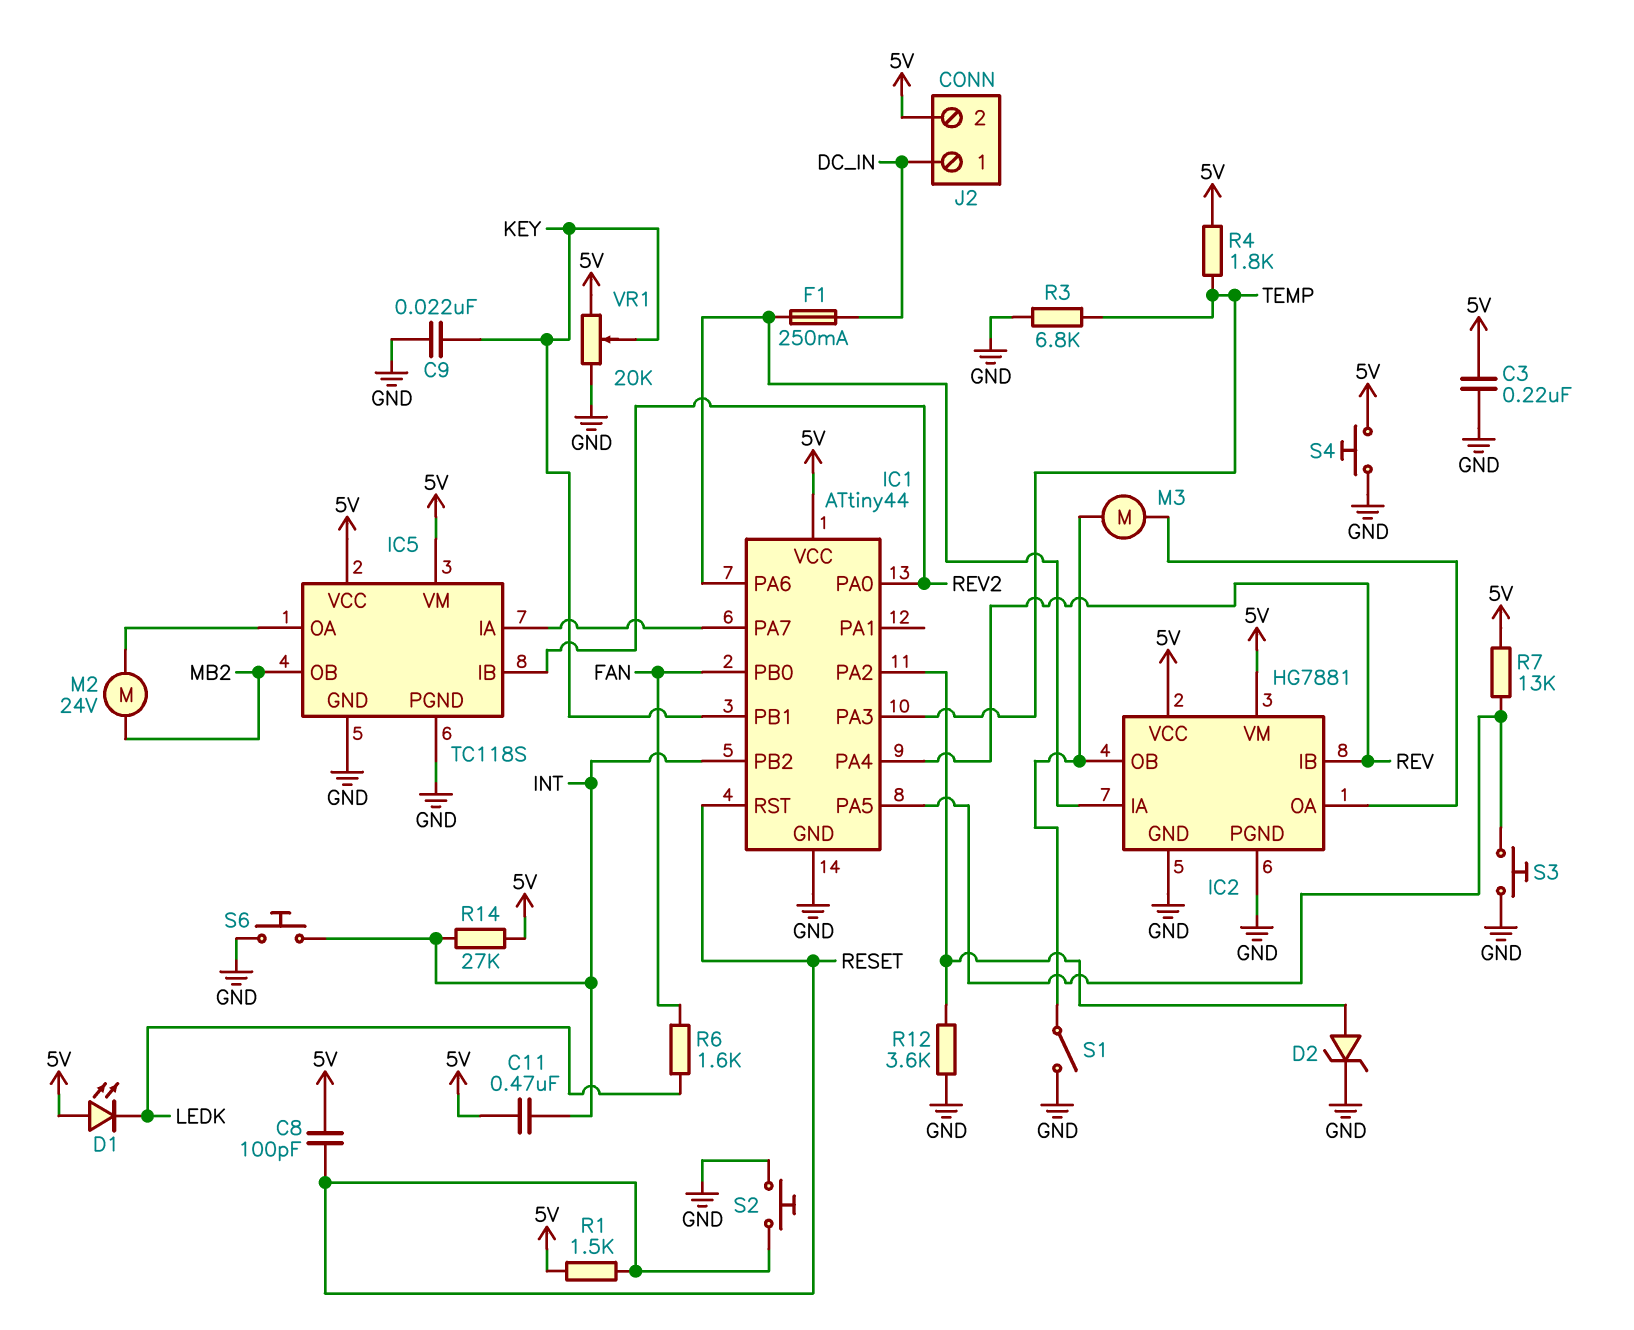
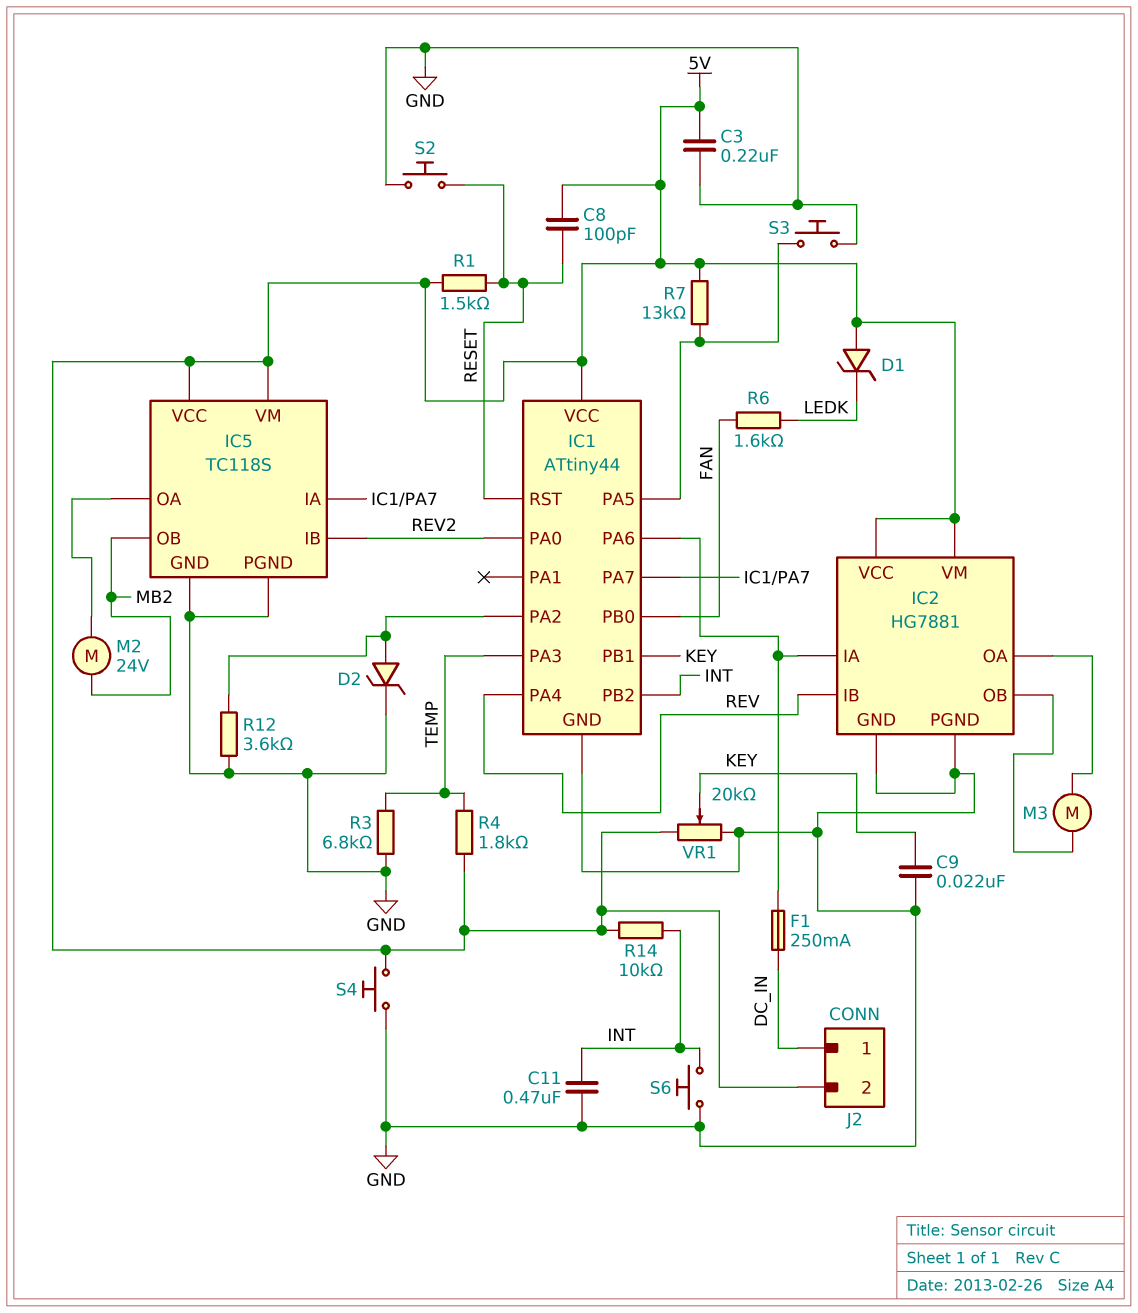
C11: 470nF (5V, INT) -> 470nF (GND, INT)
D1: LED (A 5V, K LEDK) -> zener (A 5V, K LEDK)
R14: 27k (5V, INT) -> 10k (5V, INT)
S1: switch (GND, IC2/OB) -> none

